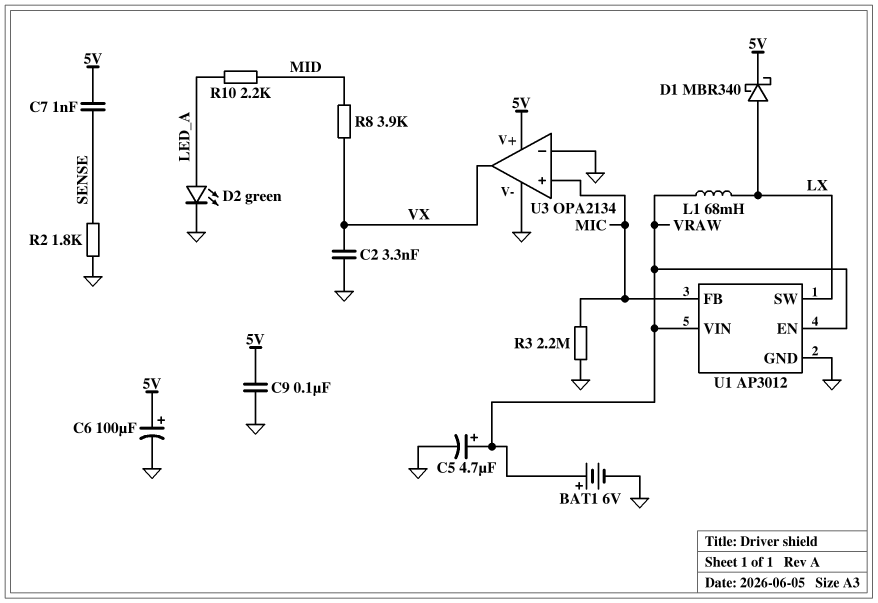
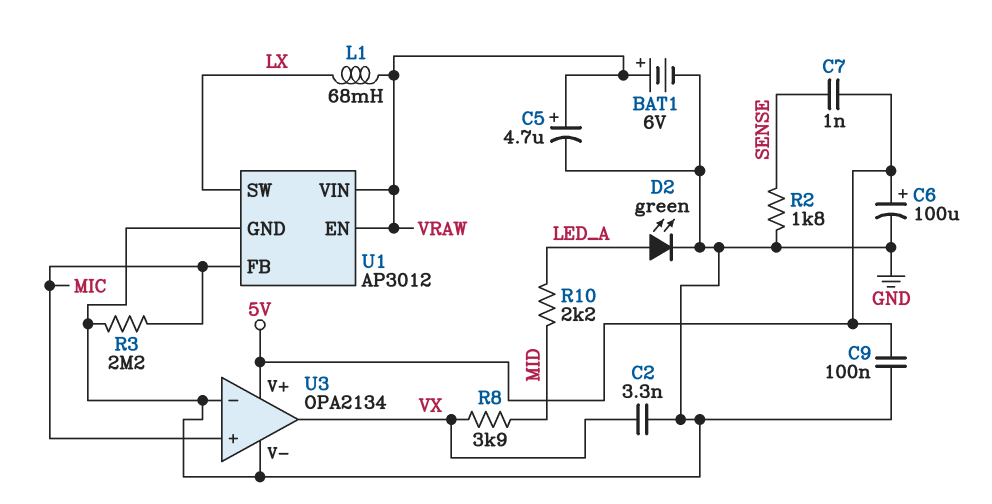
D1: schottky MBR340 (A LX, K 5V) -> none

